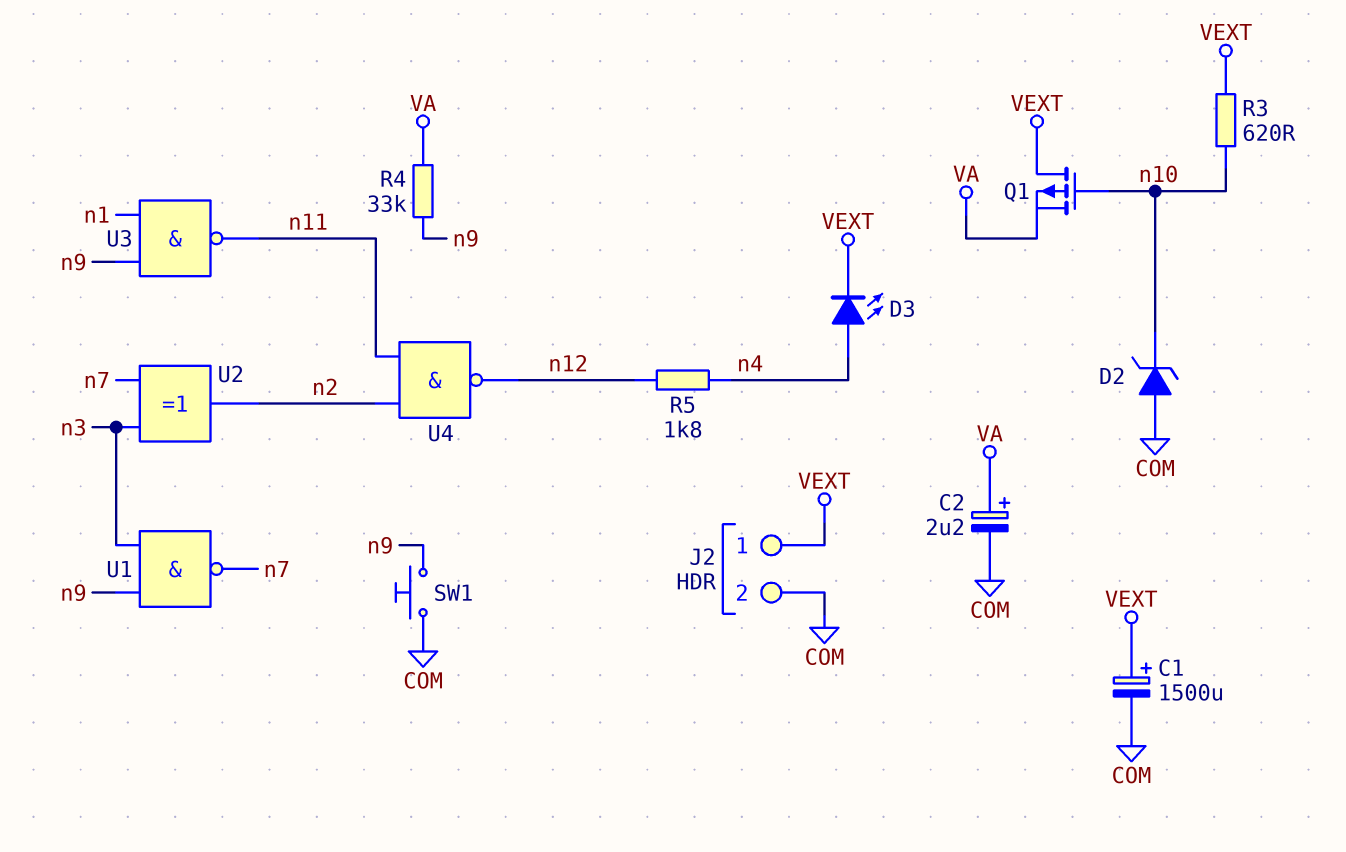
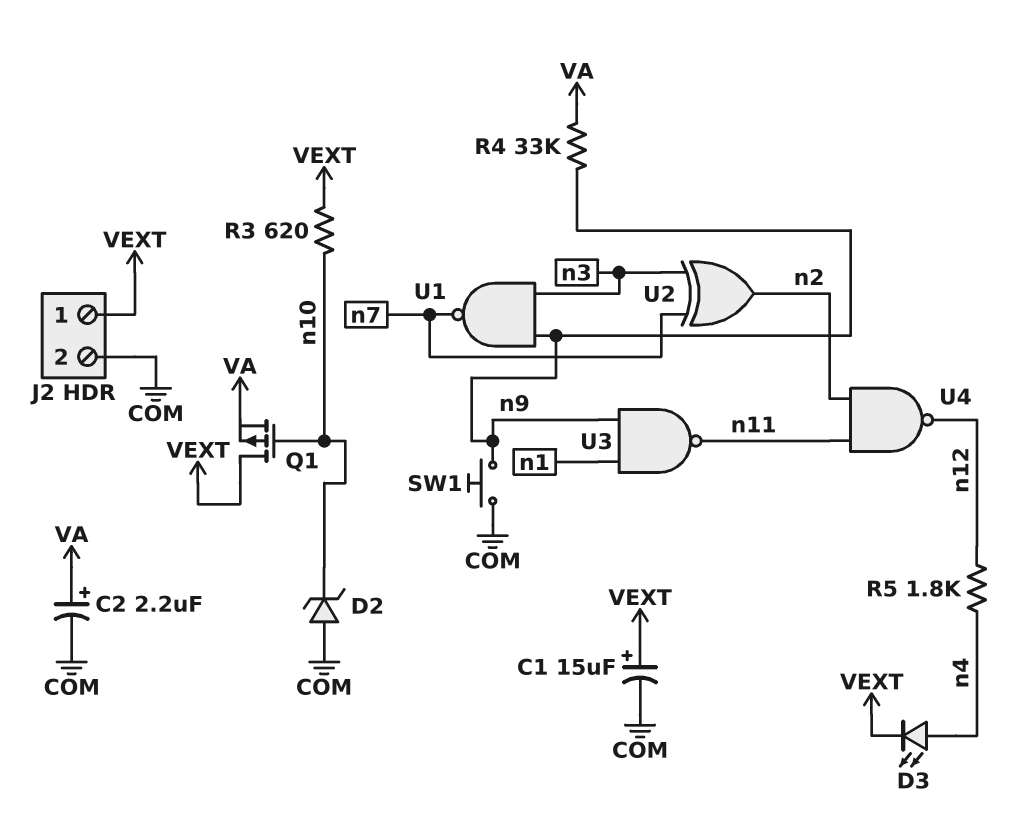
C1: 1500uF (plus VEXT, minus COM) -> 15uF (plus VEXT, minus COM)

